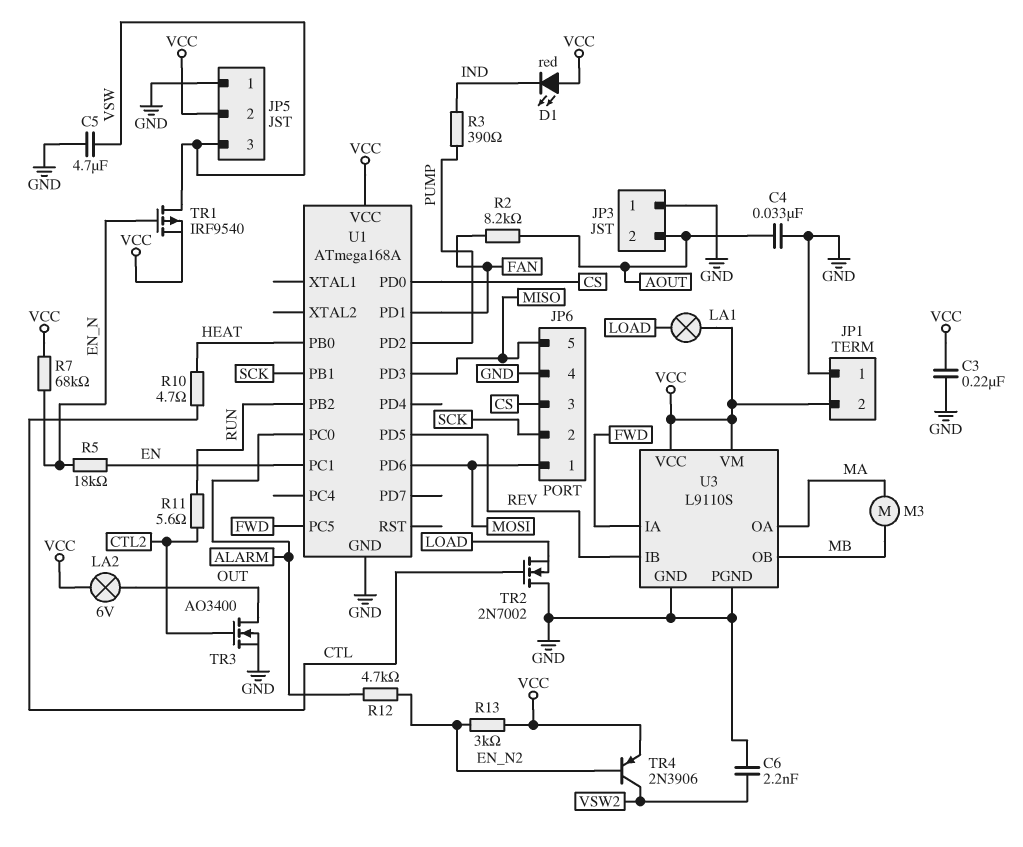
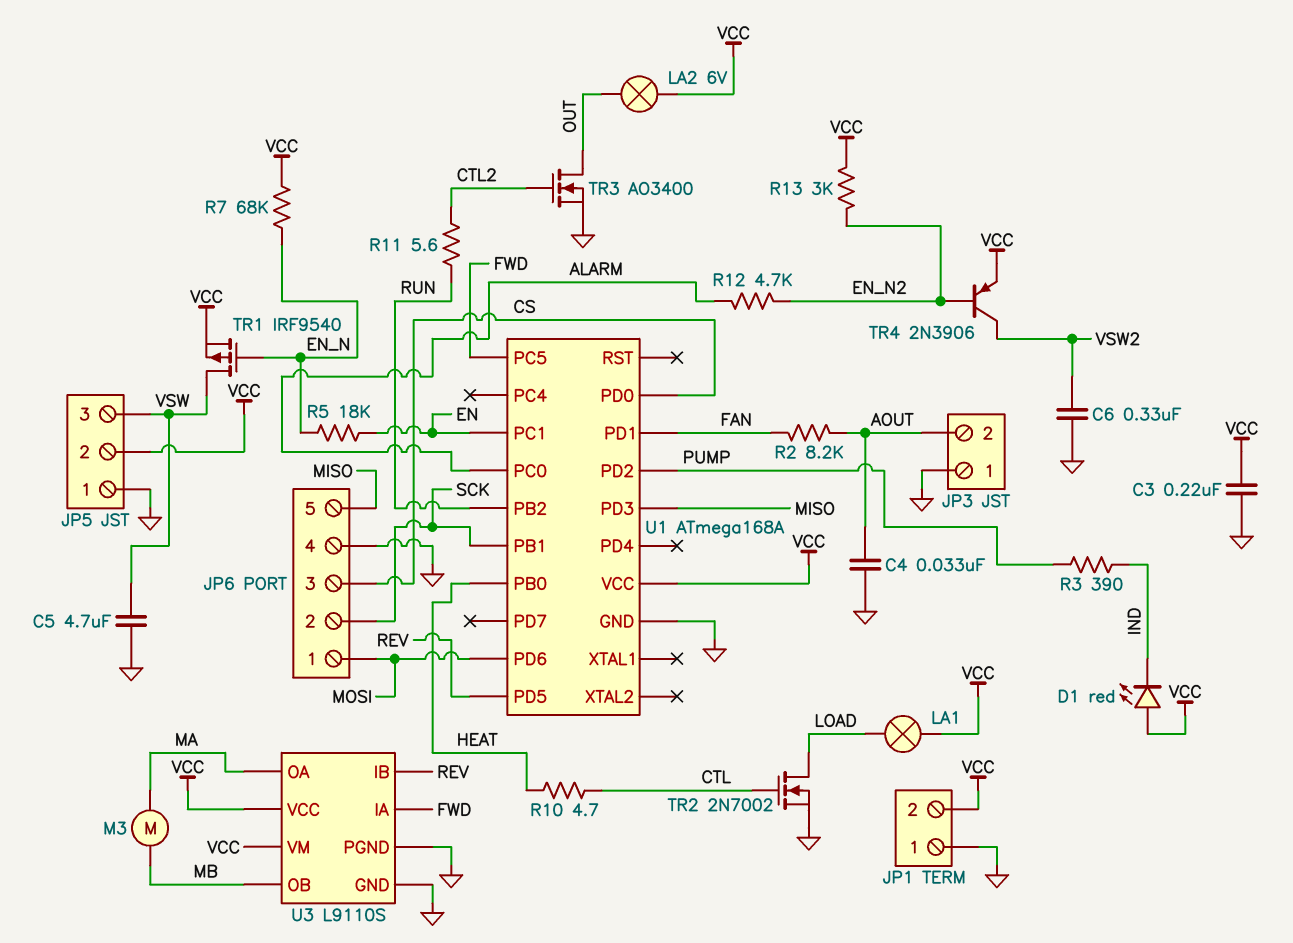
C6: 2.2nF (GND, VSW2) -> 330nF (GND, VSW2)
TR2: NMOS 2N7002 (G CTL, D GND, S LOAD) -> NMOS 2N7002 (G CTL, D LOAD, S GND)

